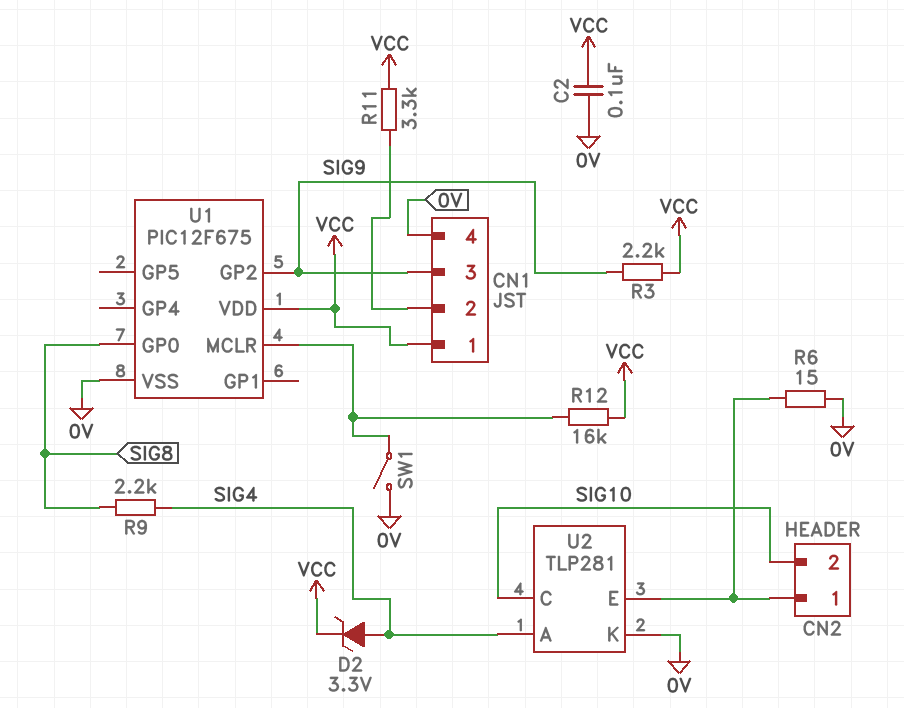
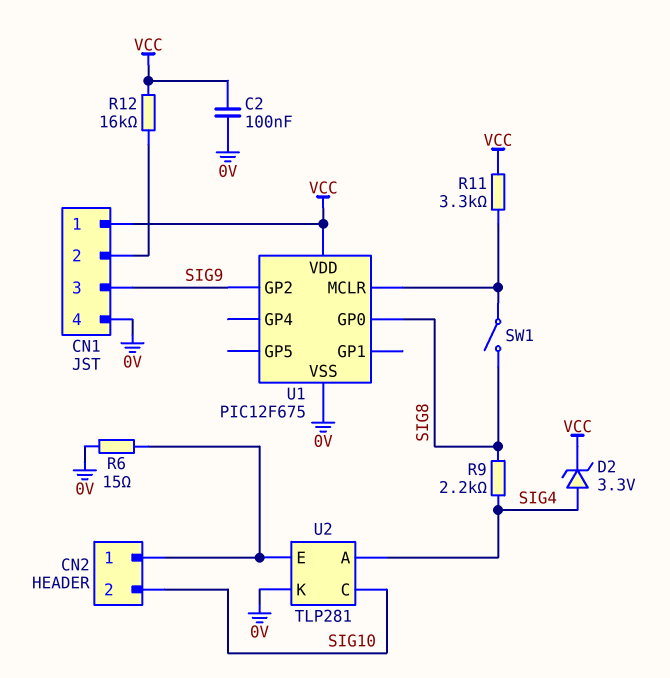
R3: 2.2k (SIG9, VCC) -> none
R11: 3.3k (CN1/2, VCC) -> 3.3k (U1/MCLR, VCC)
R12: 16k (U1/MCLR, VCC) -> 16k (CN1/2, VCC)
SW1: switch (0V, U1/MCLR) -> switch (SIG8, U1/MCLR)

